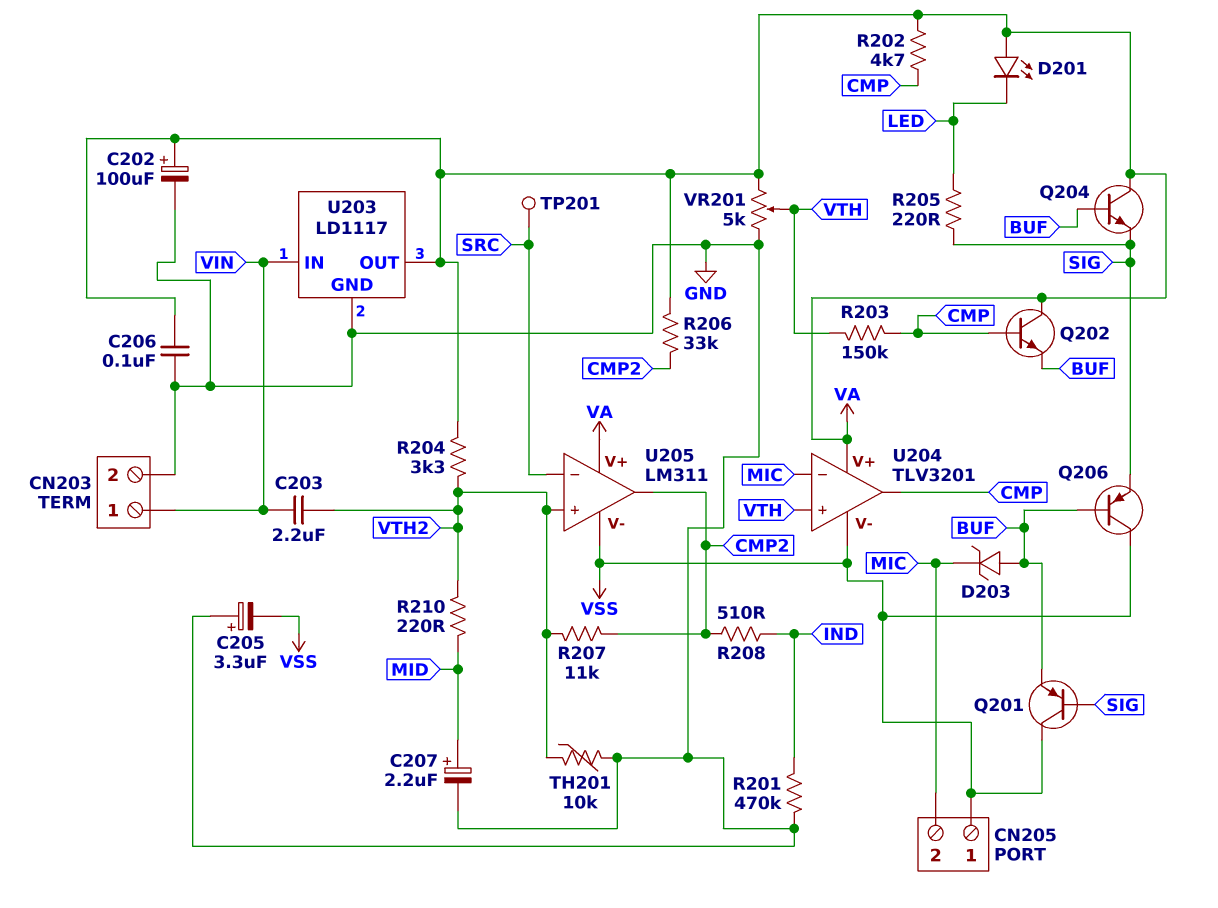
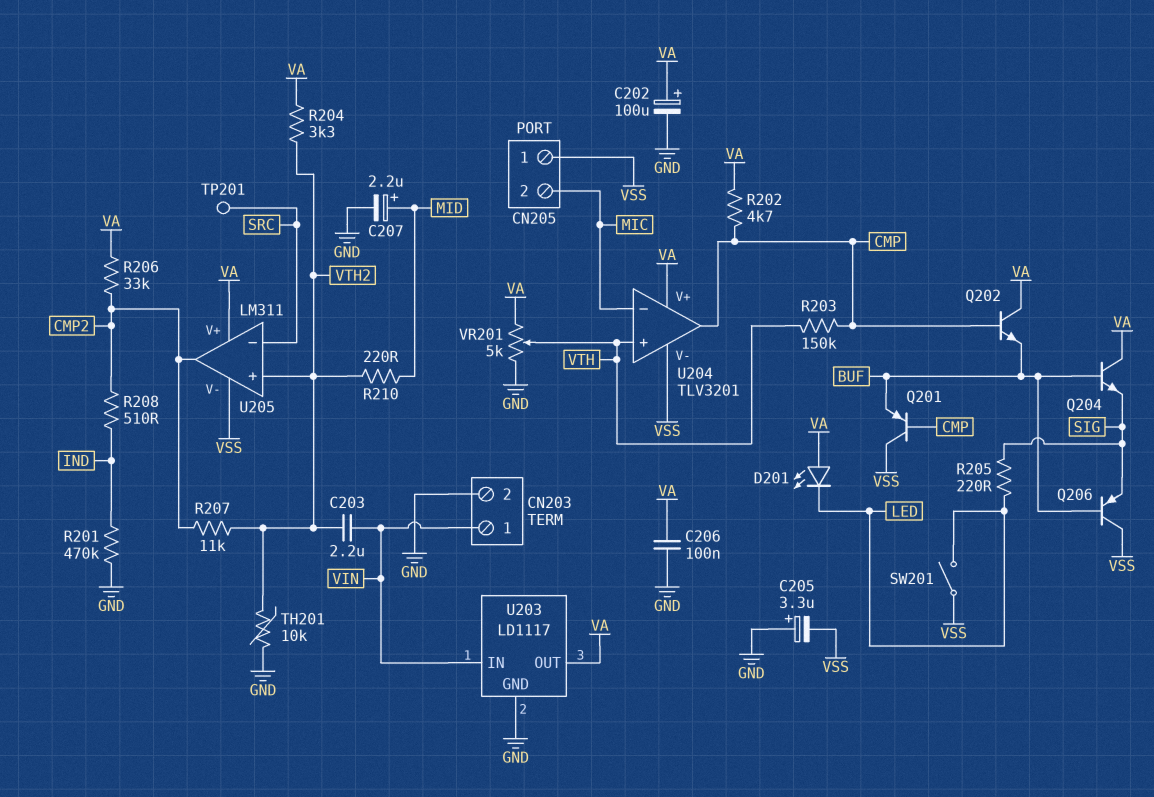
D203: zener (A BUF, K MIC) -> none
Q201: PNP (B SIG, C VSS, E BUF) -> PNP (B CMP, C VSS, E BUF)
SW201: none -> switch (LED, VSS)

